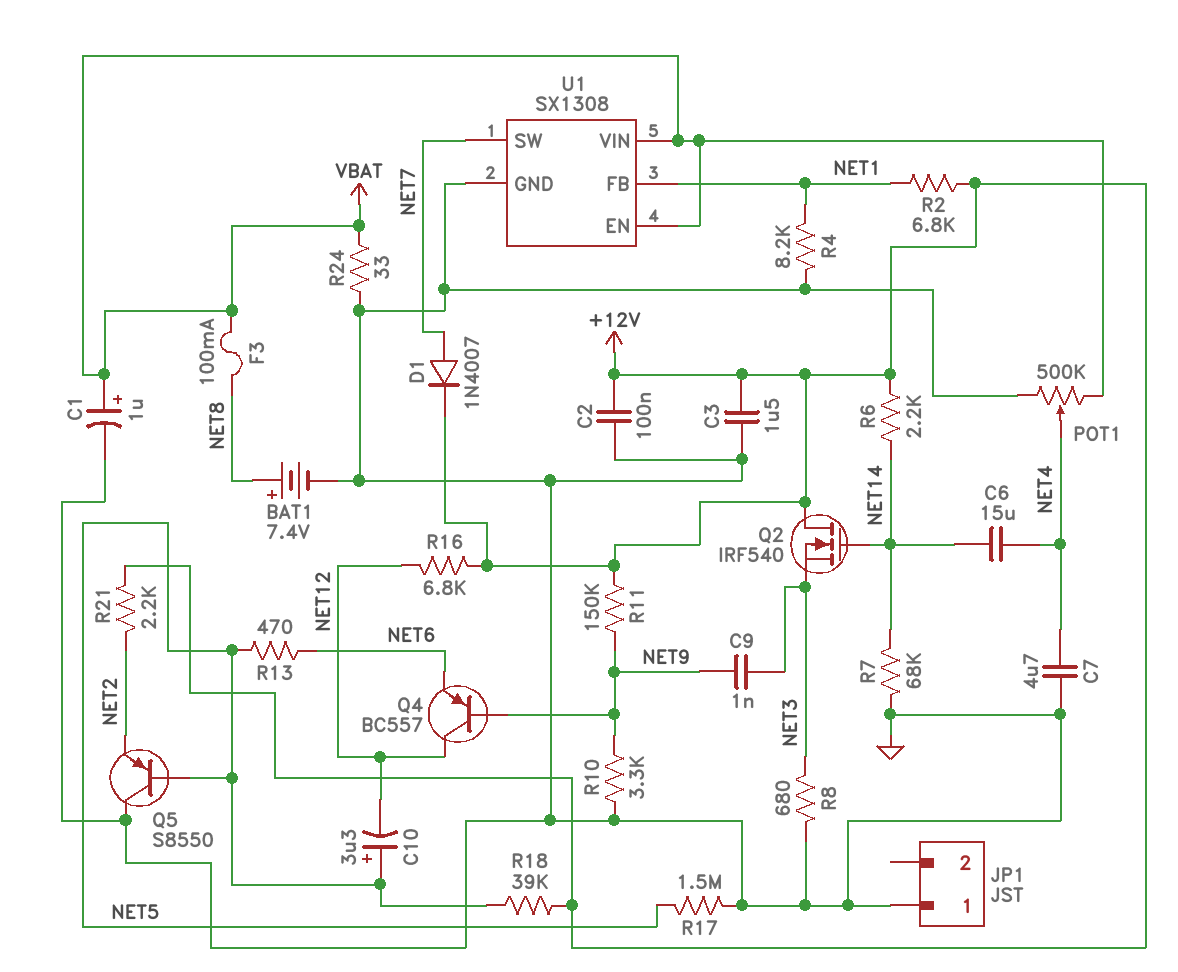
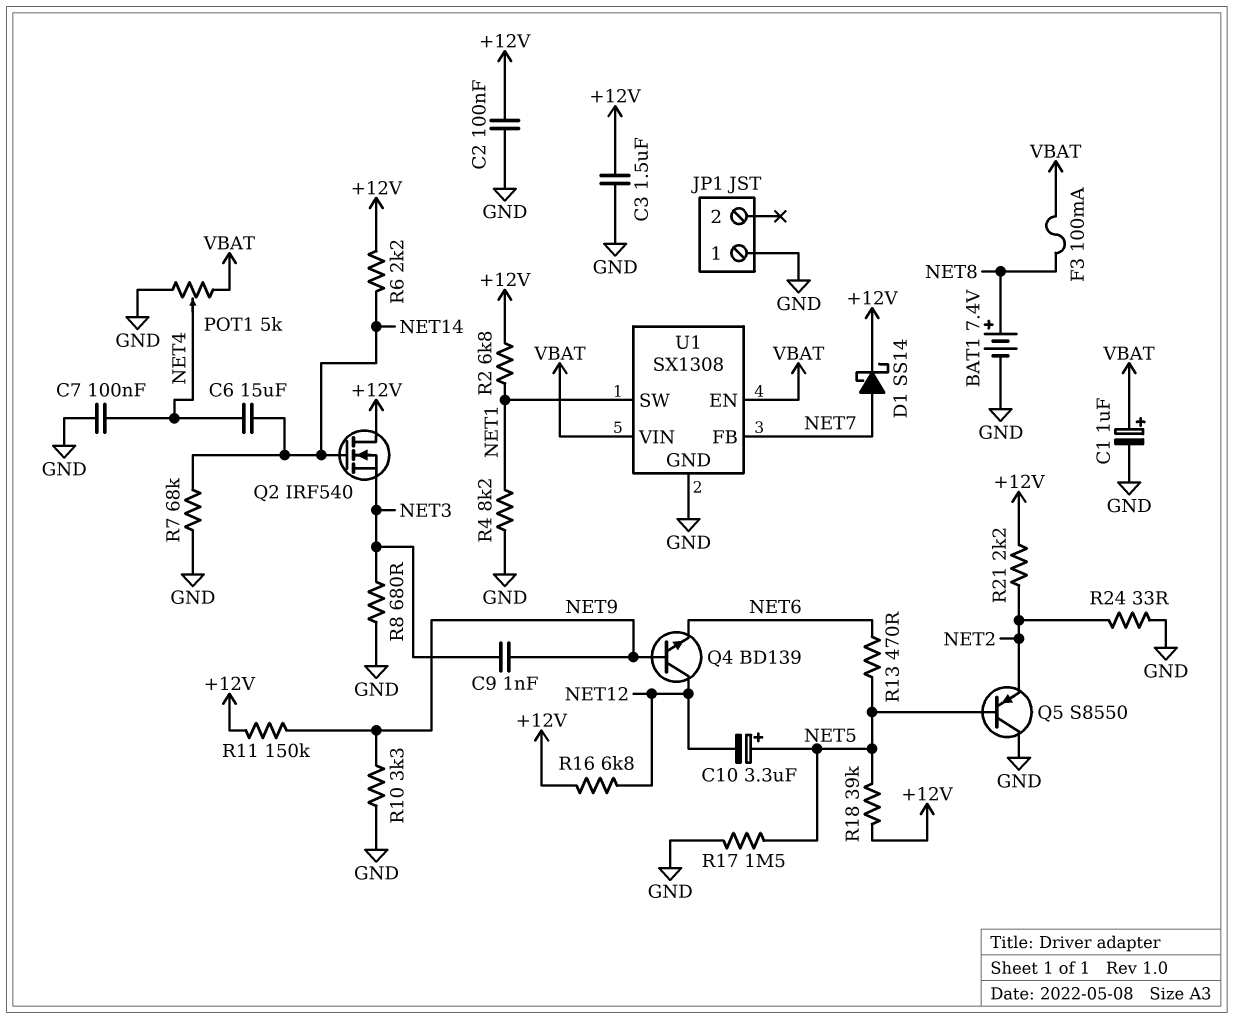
C7: 4.7uF (GND, NET4) -> 100nF (GND, NET4)
D1: diode 1N4007 (A NET7, K +12V) -> schottky SS14 (A NET7, K +12V)
POT1: 500k (GND, VBAT, wiper NET4) -> 5k (GND, VBAT, wiper NET4)
Q4: PNP BC557 (B NET9, C NET12, E NET6) -> NPN BD139 (B NET9, C NET12, E NET6)
R24: 33 (GND, VBAT) -> 33 (GND, NET2)
U1 pin FB: NET1 -> NET7
U1 pin SW: NET7 -> NET1

